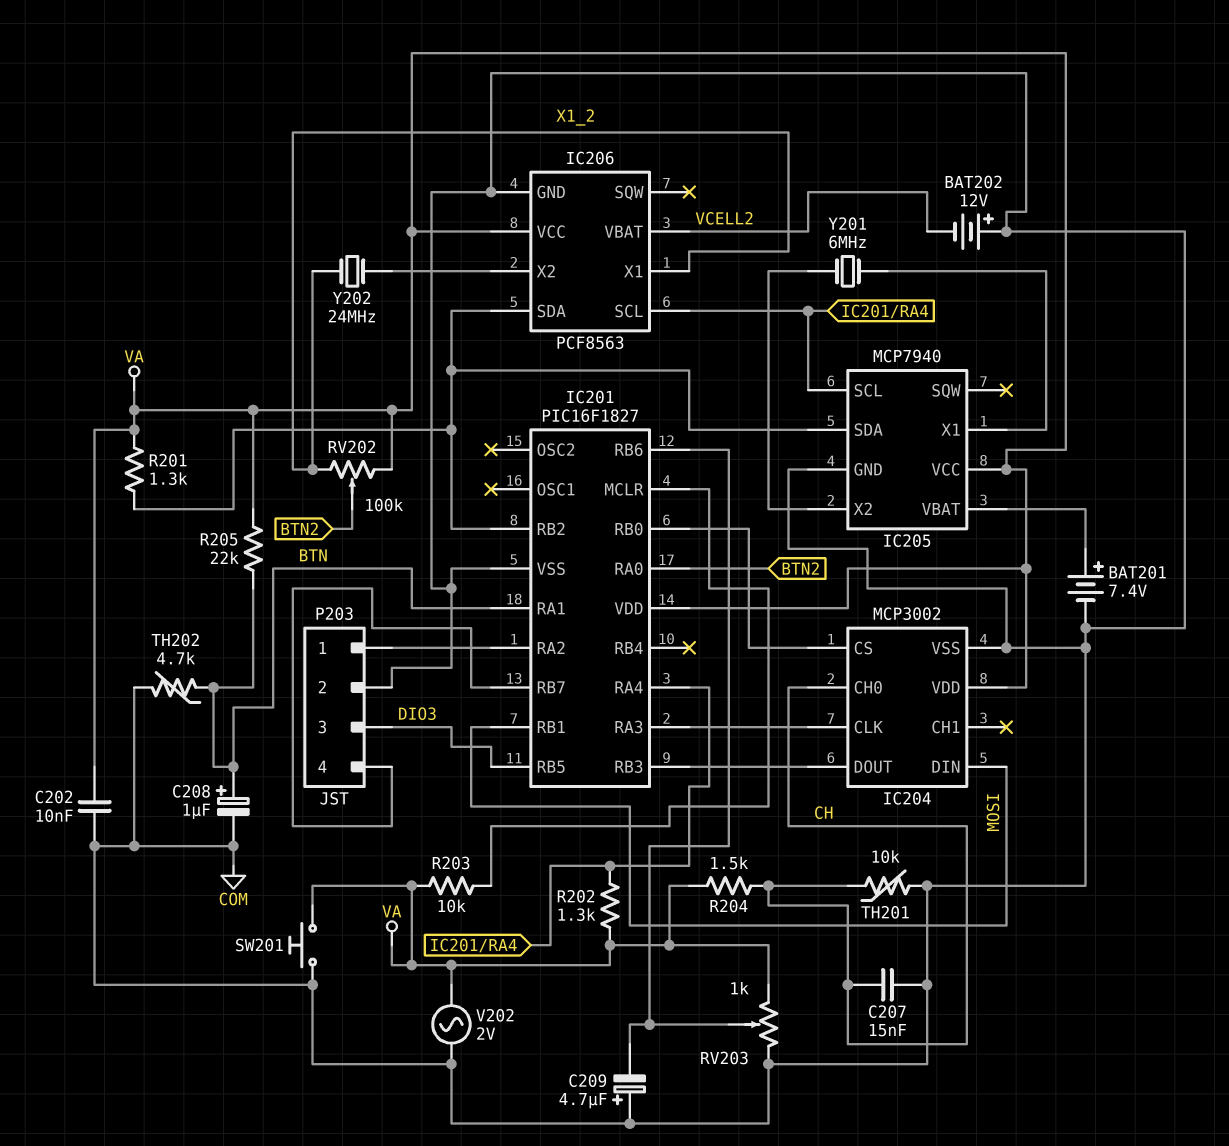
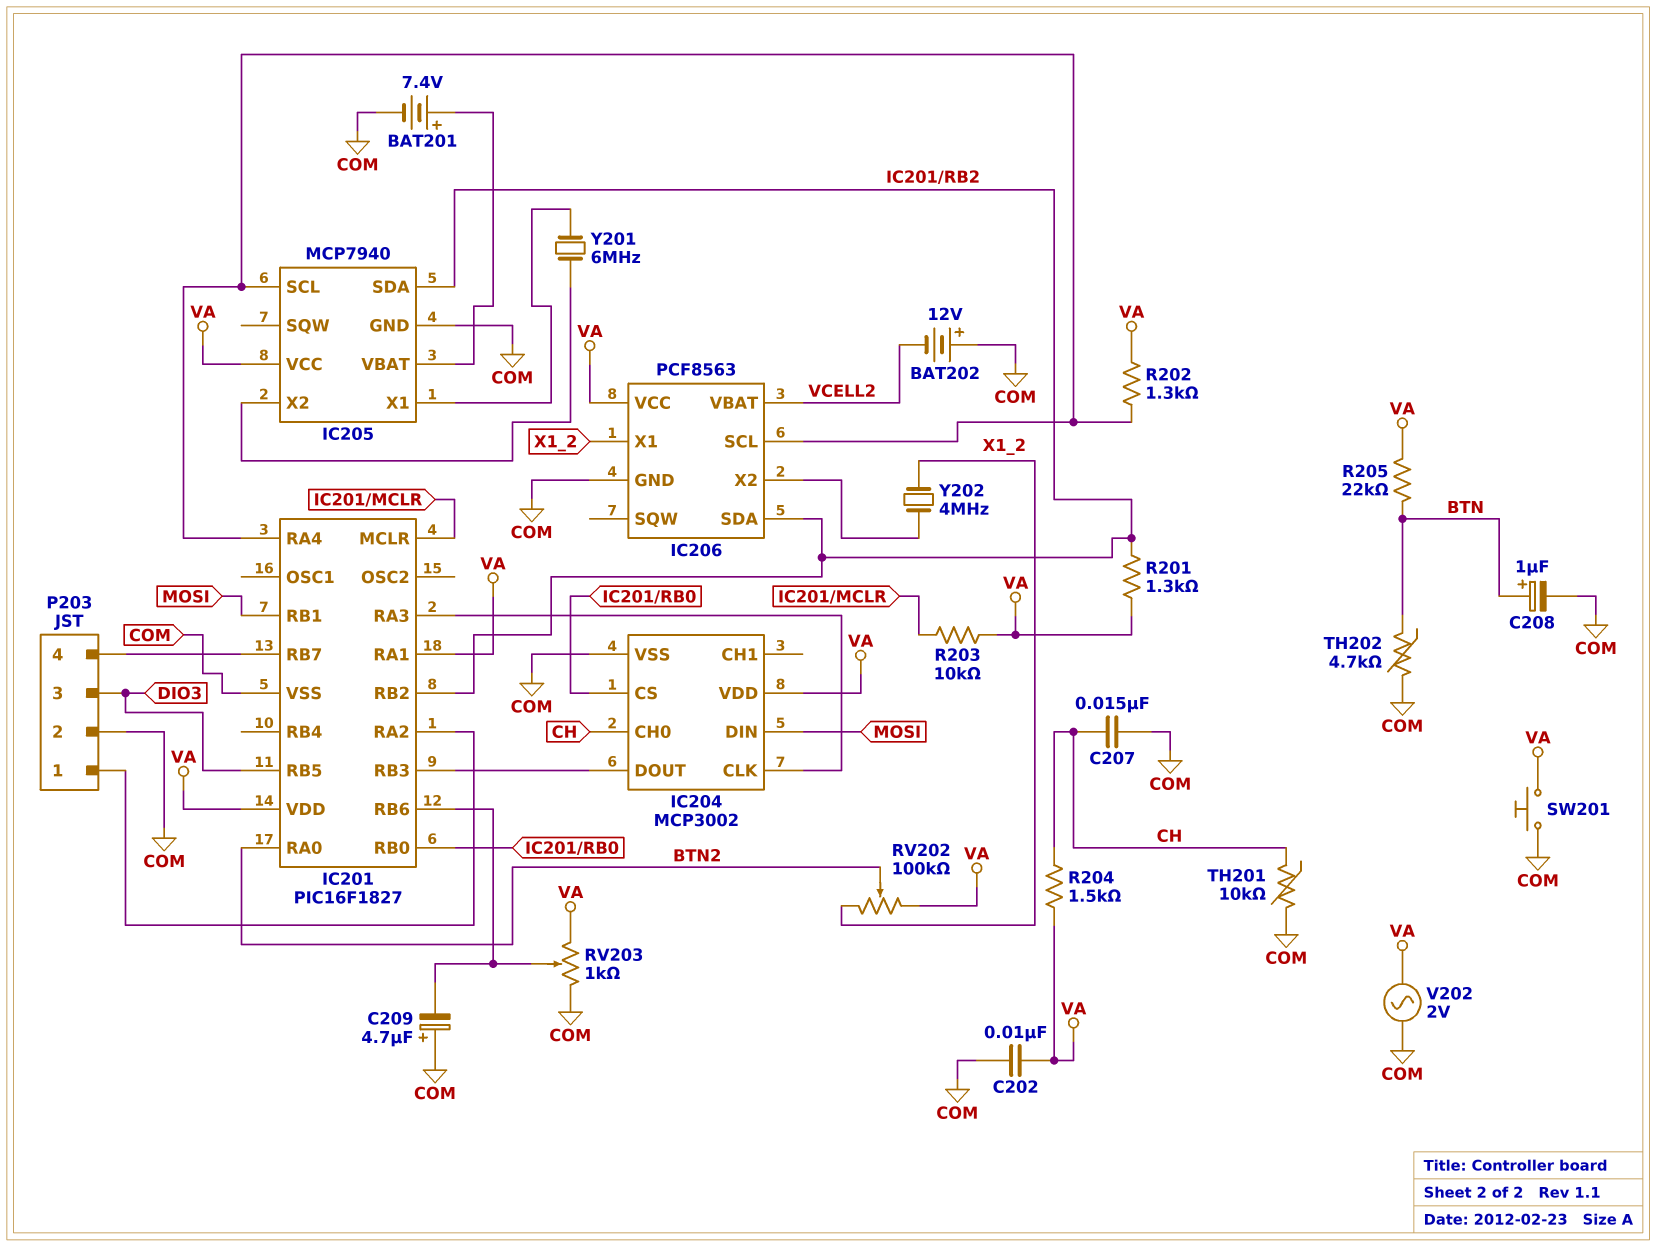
IC201 pin RA1: BTN -> VA
Y202: 24MHz (IC206/X2, X1_2) -> 4MHz (IC206/X2, X1_2)

